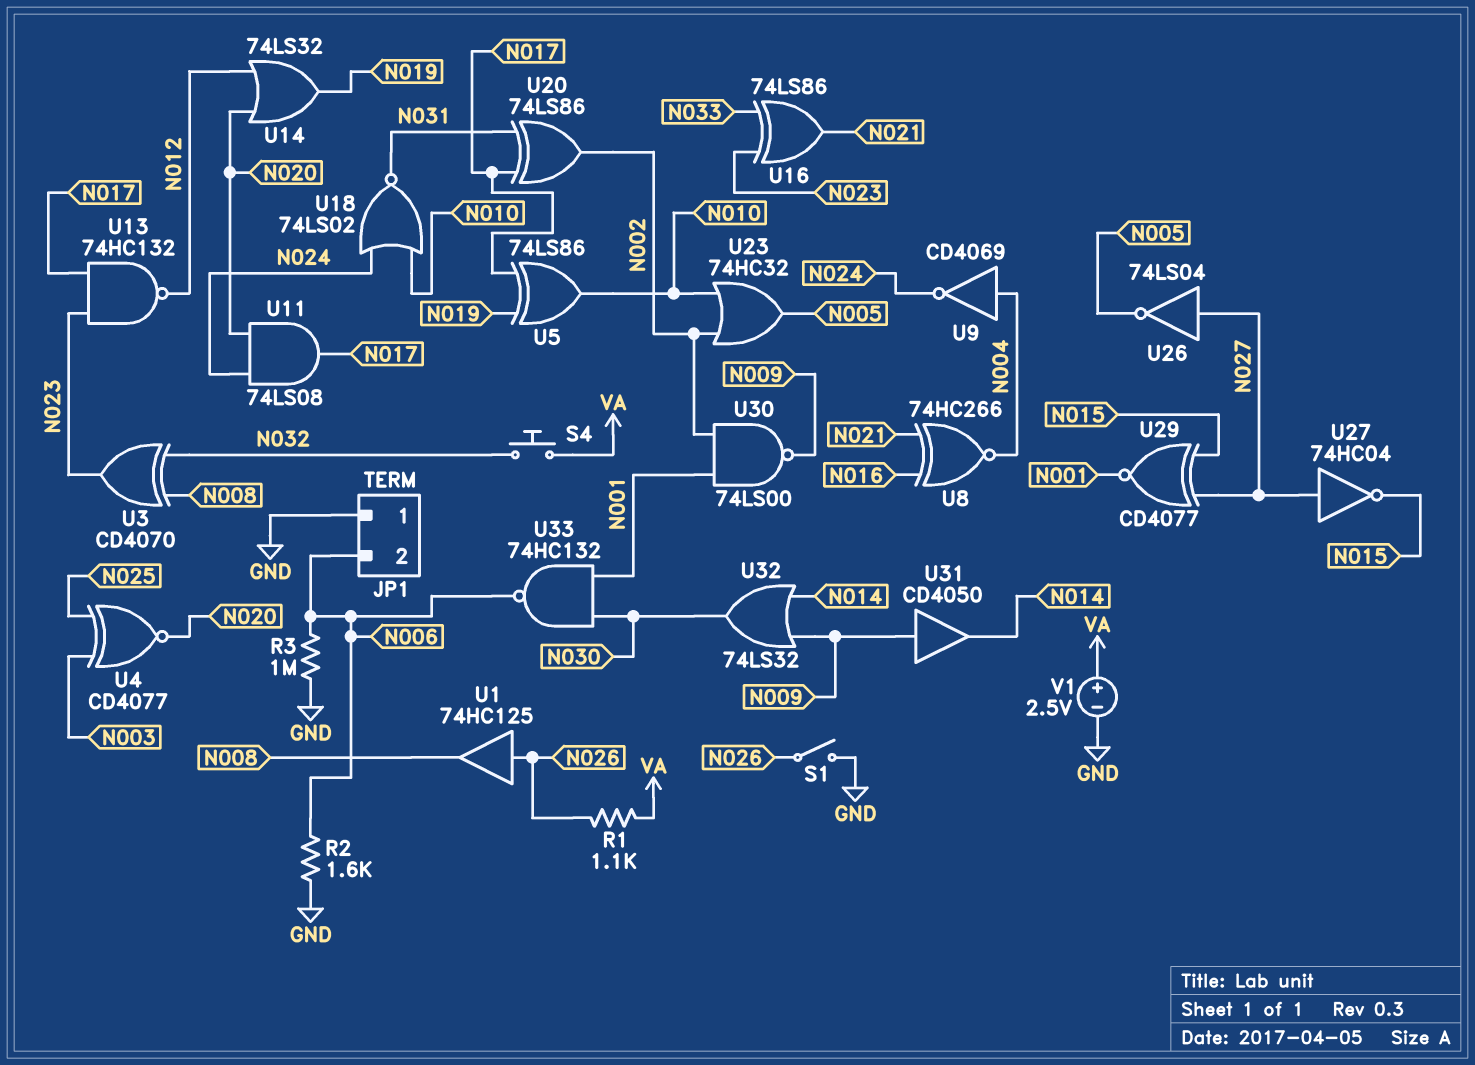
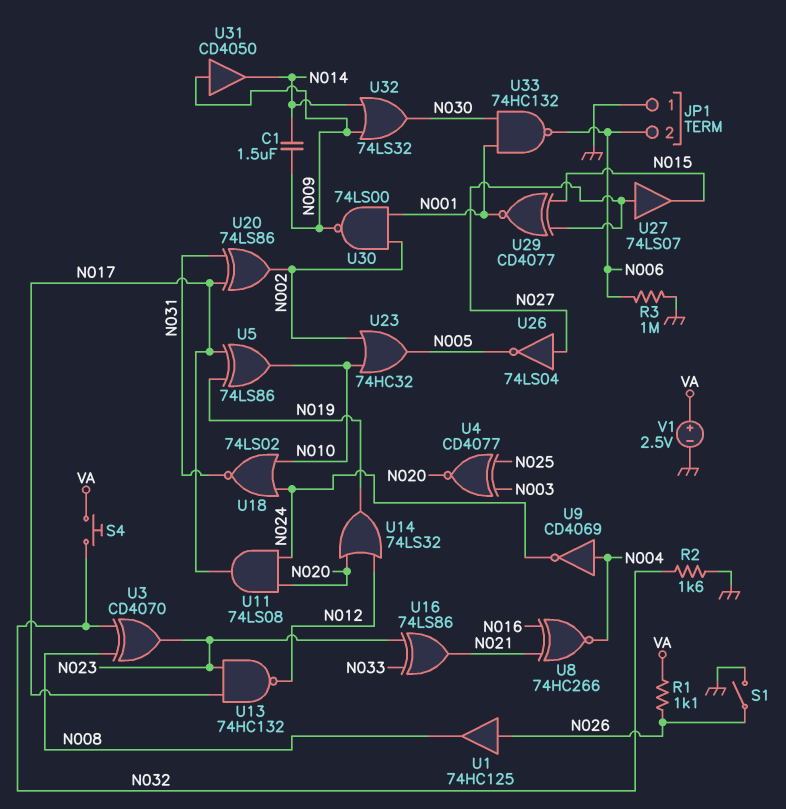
C1: none -> 1.5uF (N009, N014)
R2: 1.6k (GND, N006) -> 1.6k (GND, N032)
U27: NOT 74HC04 (in N027, out N015) -> buffer 74LS07 (in N027, out N015)

